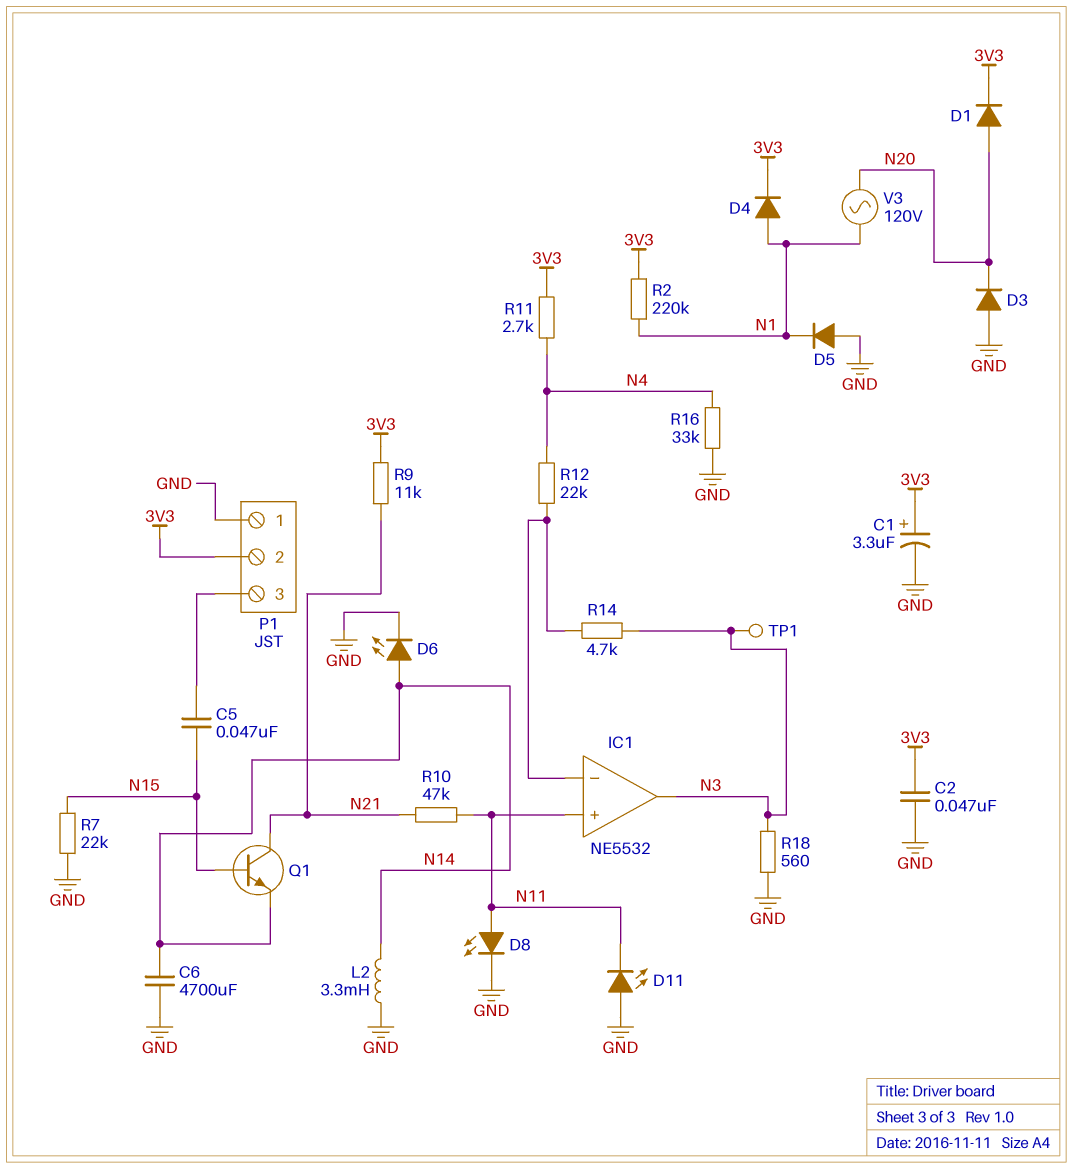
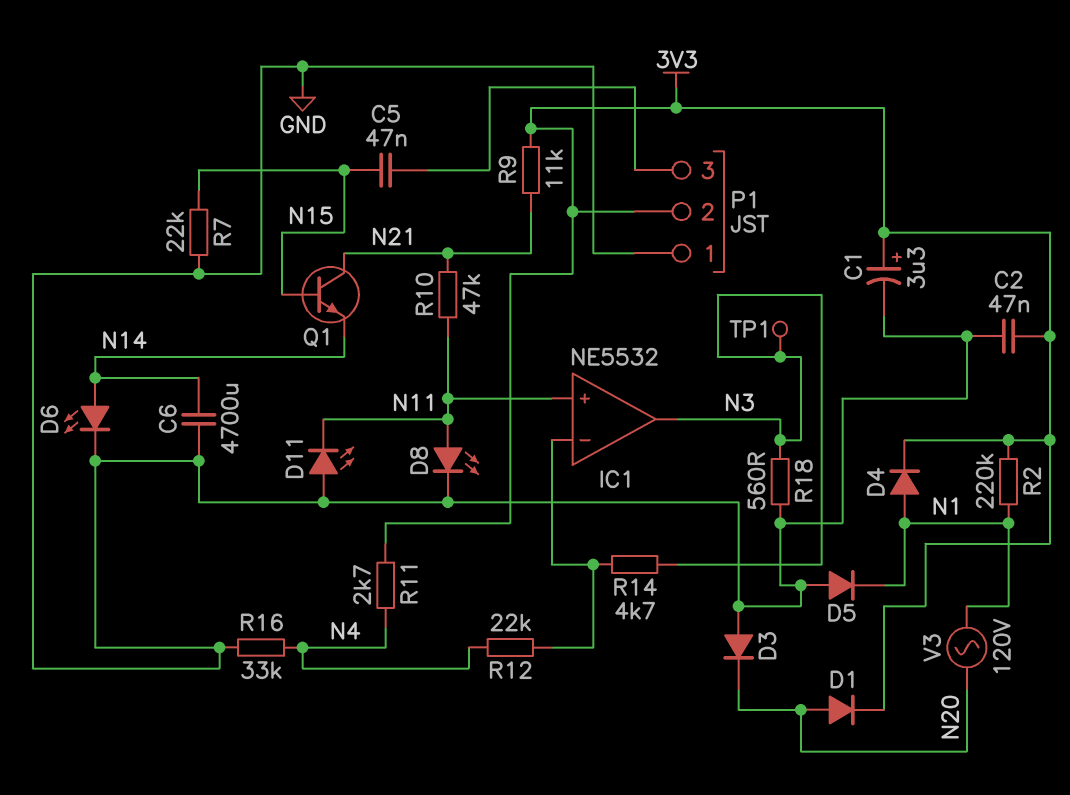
L2: 3.3mH (GND, N14) -> none

